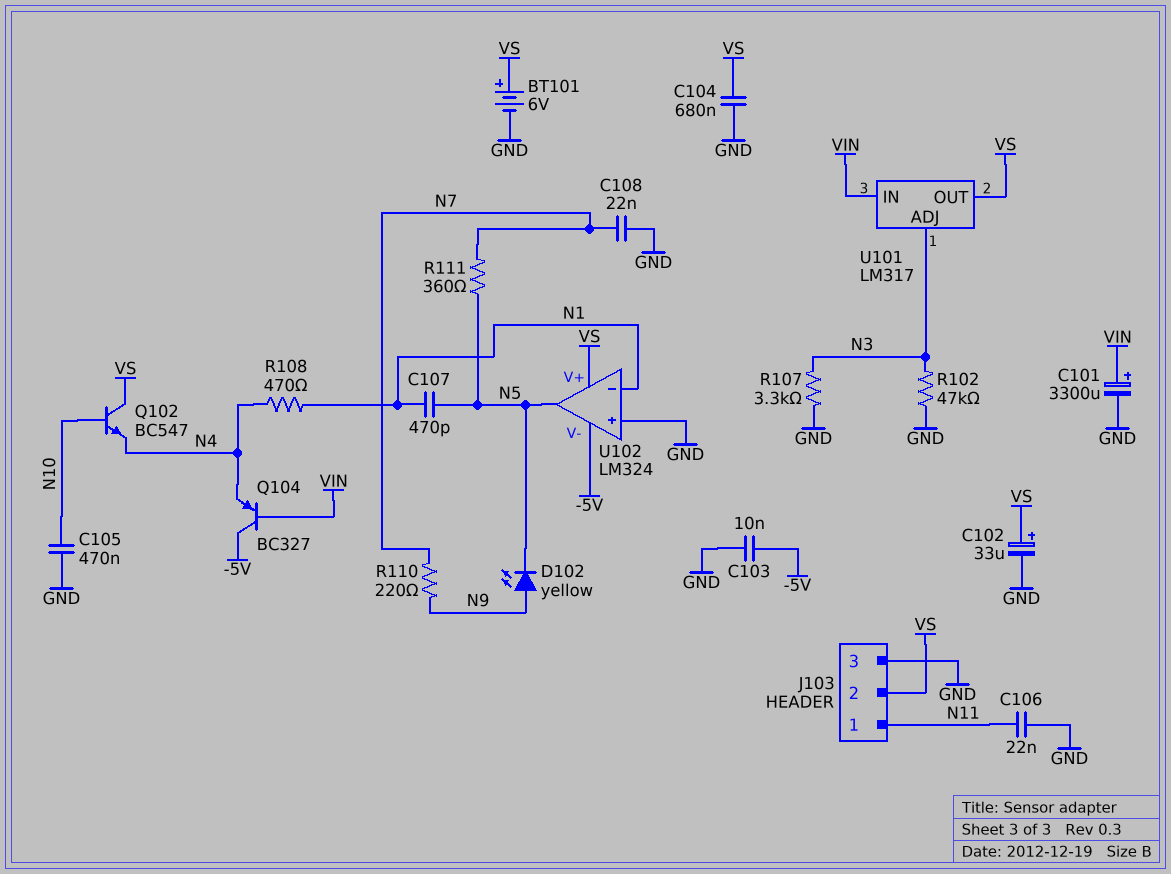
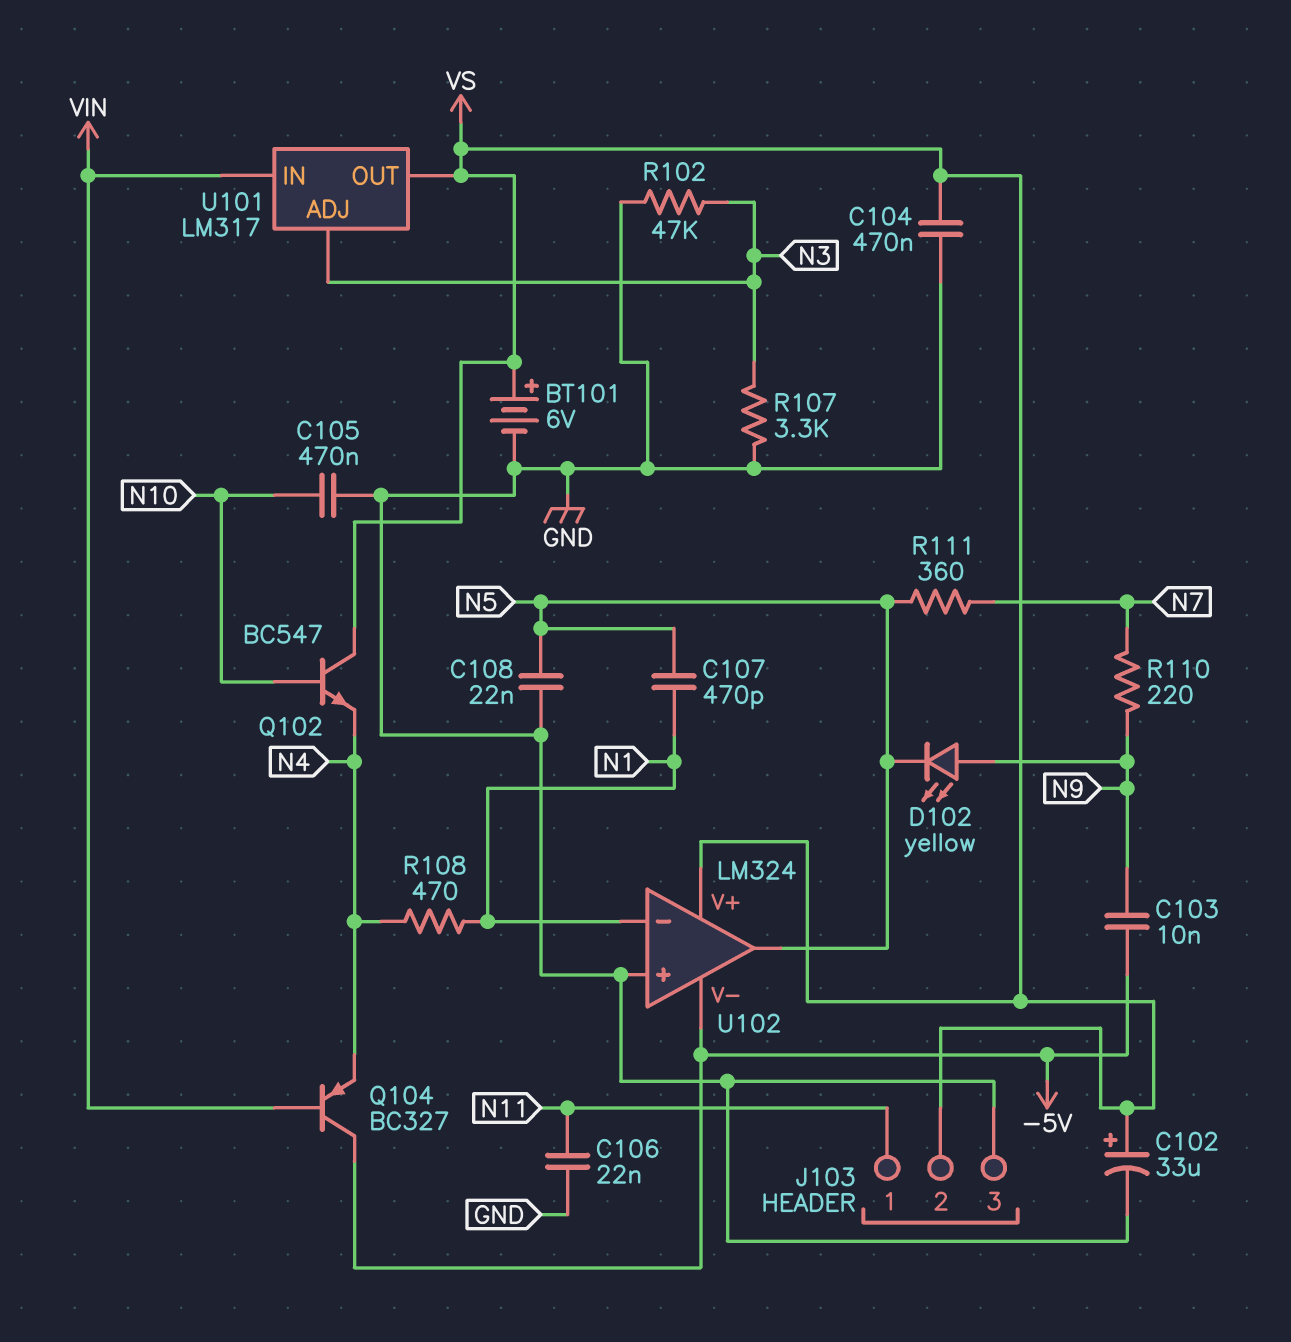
C101: 3300uF (plus VIN, minus GND) -> none
C103: 10nF (-5V, GND) -> 10nF (-5V, N9)
C104: 680nF (GND, VS) -> 470nF (GND, VS)
C108: 22nF (GND, N7) -> 22nF (GND, N5)

